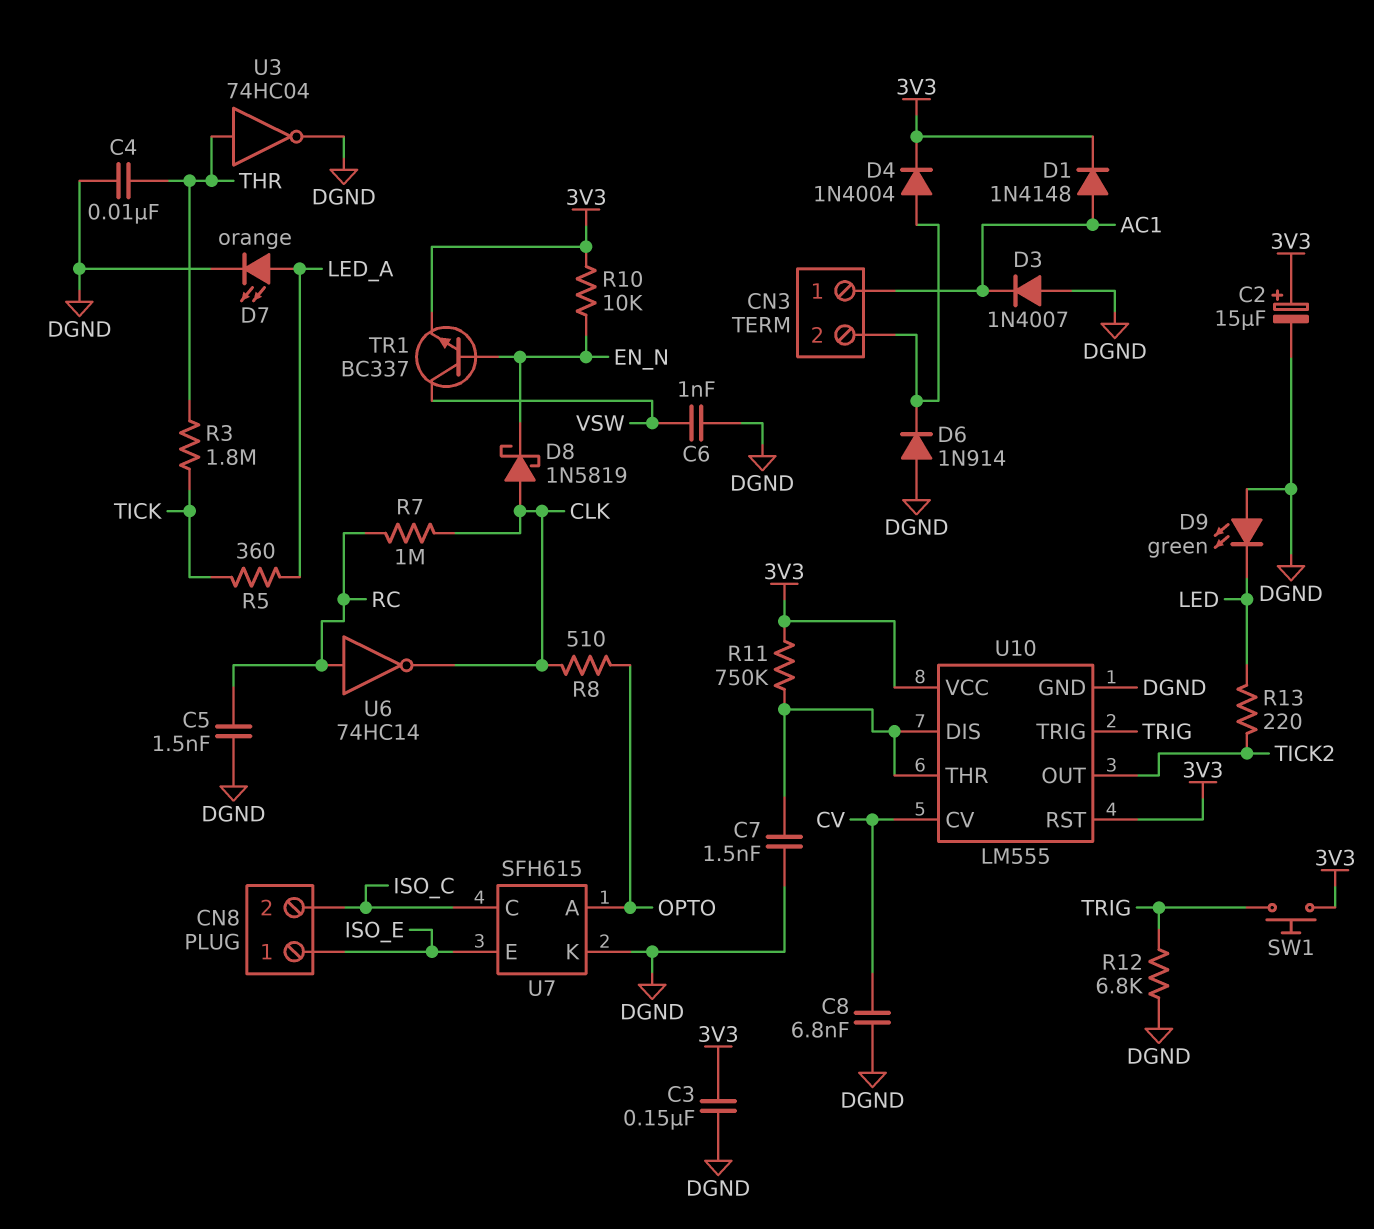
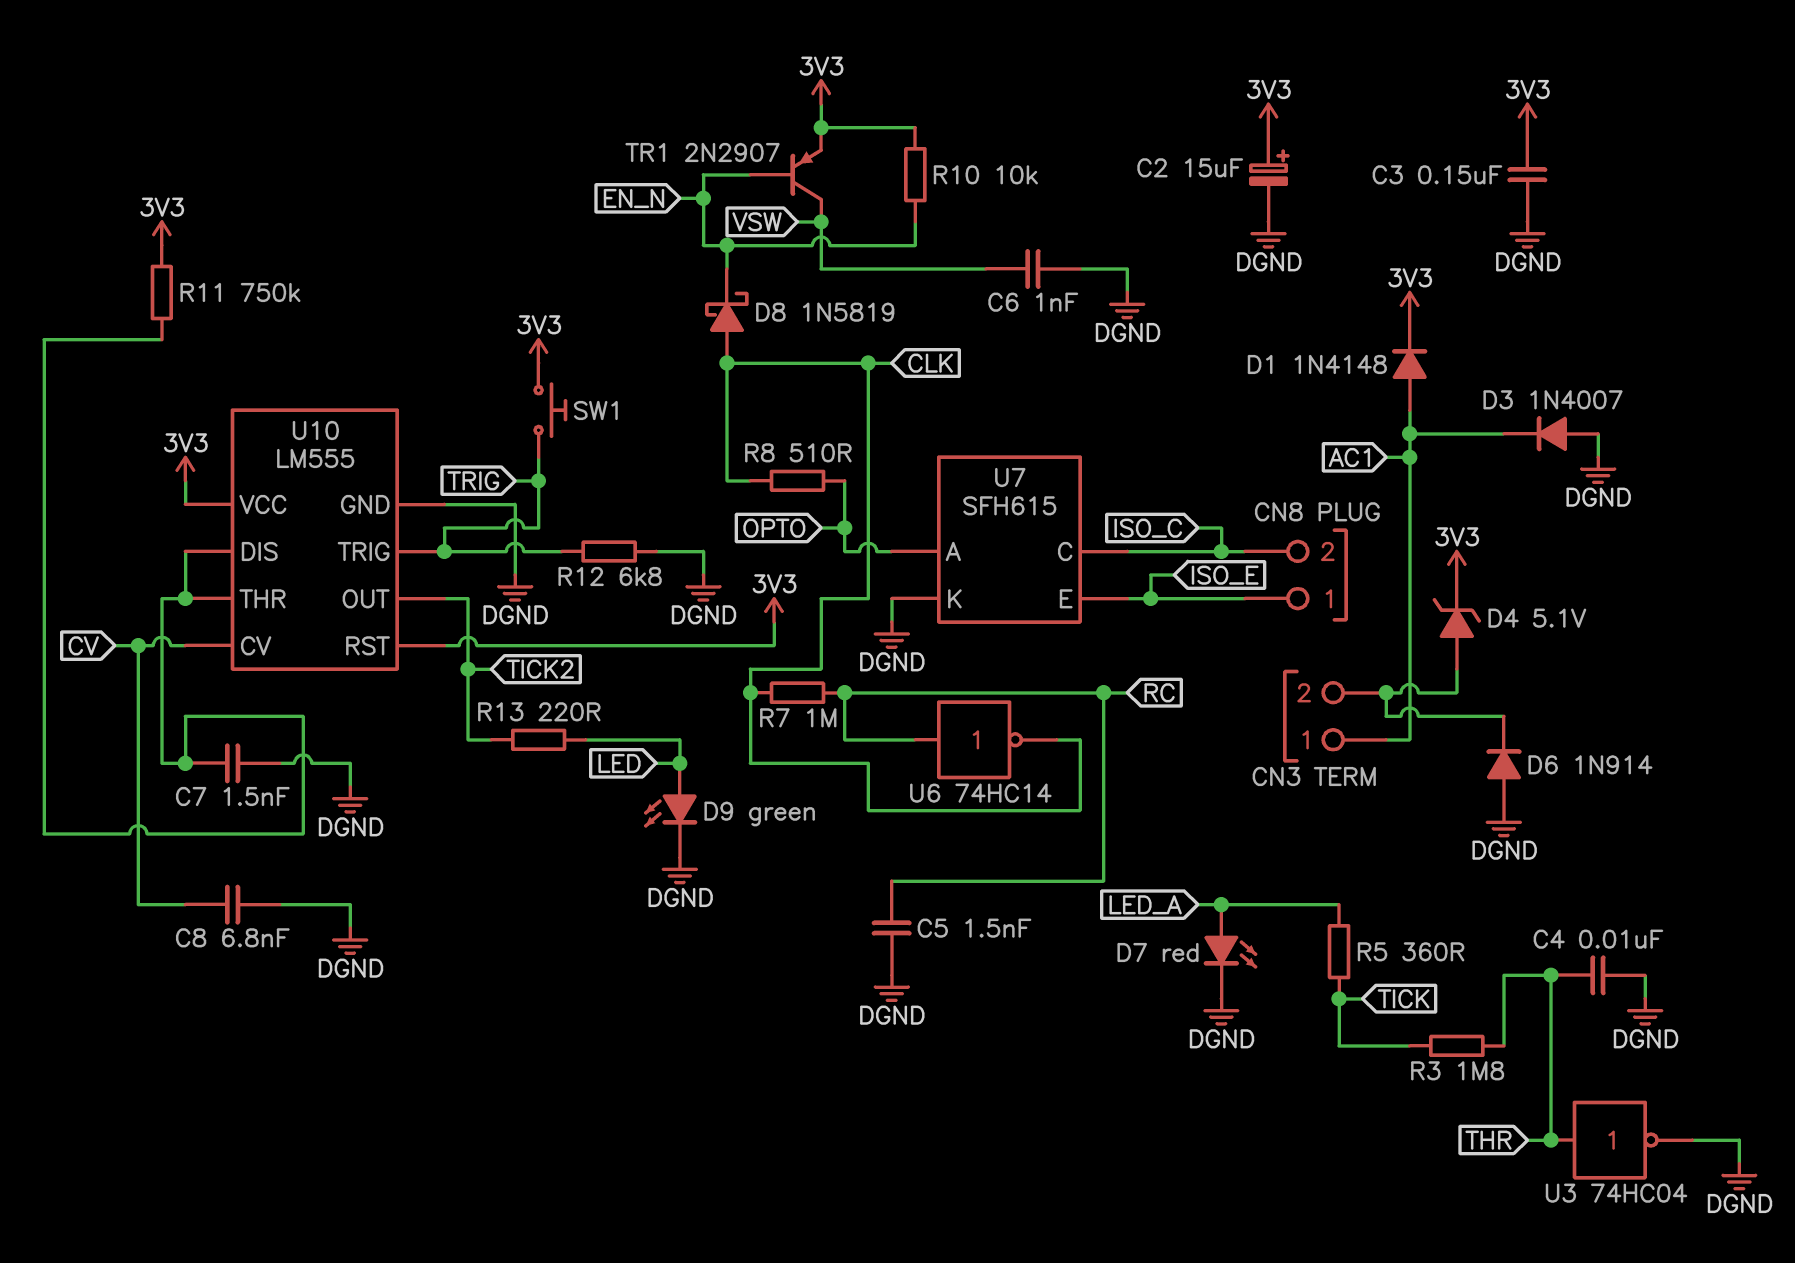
D4: diode 1N4004 (A CN3/2, K 3V3) -> zener 5.1V (A CN3/2, K 3V3)
D7: LED orange (A LED_A, K DGND) -> LED red (A LED_A, K DGND)
D9: LED green (A DGND, K LED) -> LED green (A LED, K DGND)
TR1: NPN BC337 (B EN_N, C VSW, E 3V3) -> PNP 2N2907 (B EN_N, C VSW, E 3V3)

